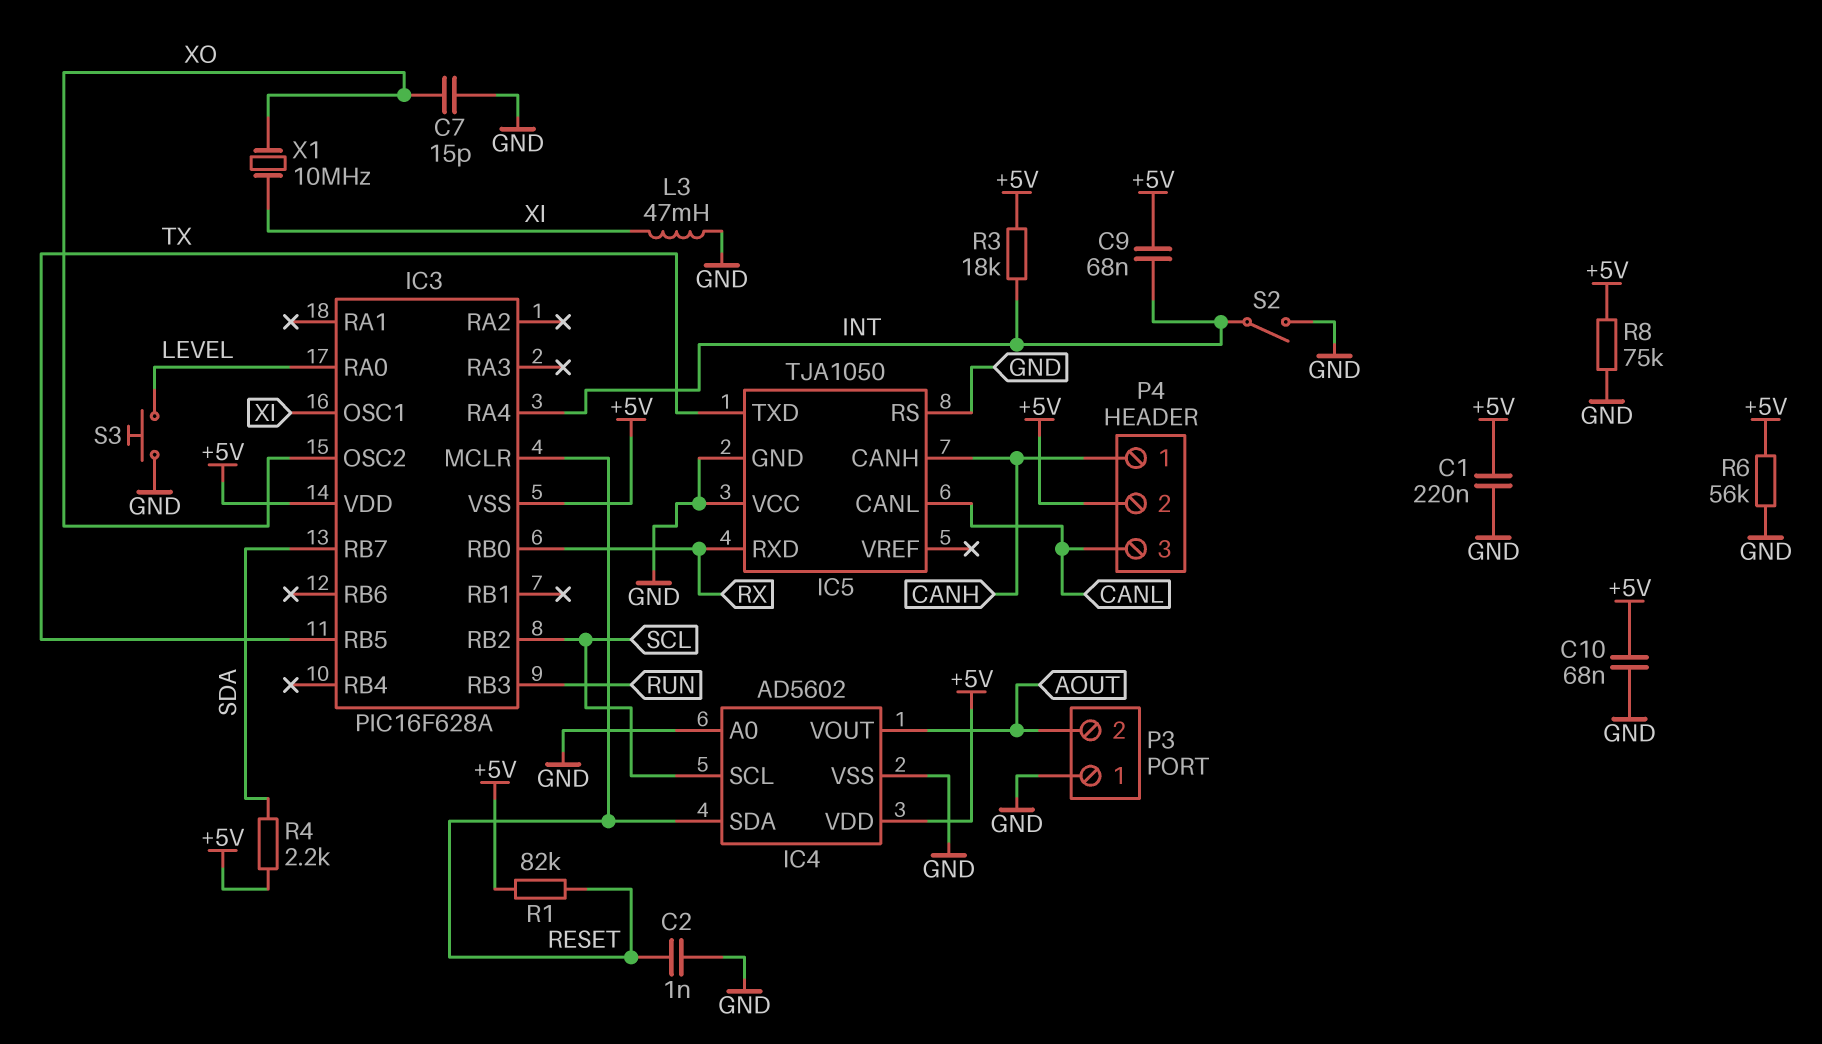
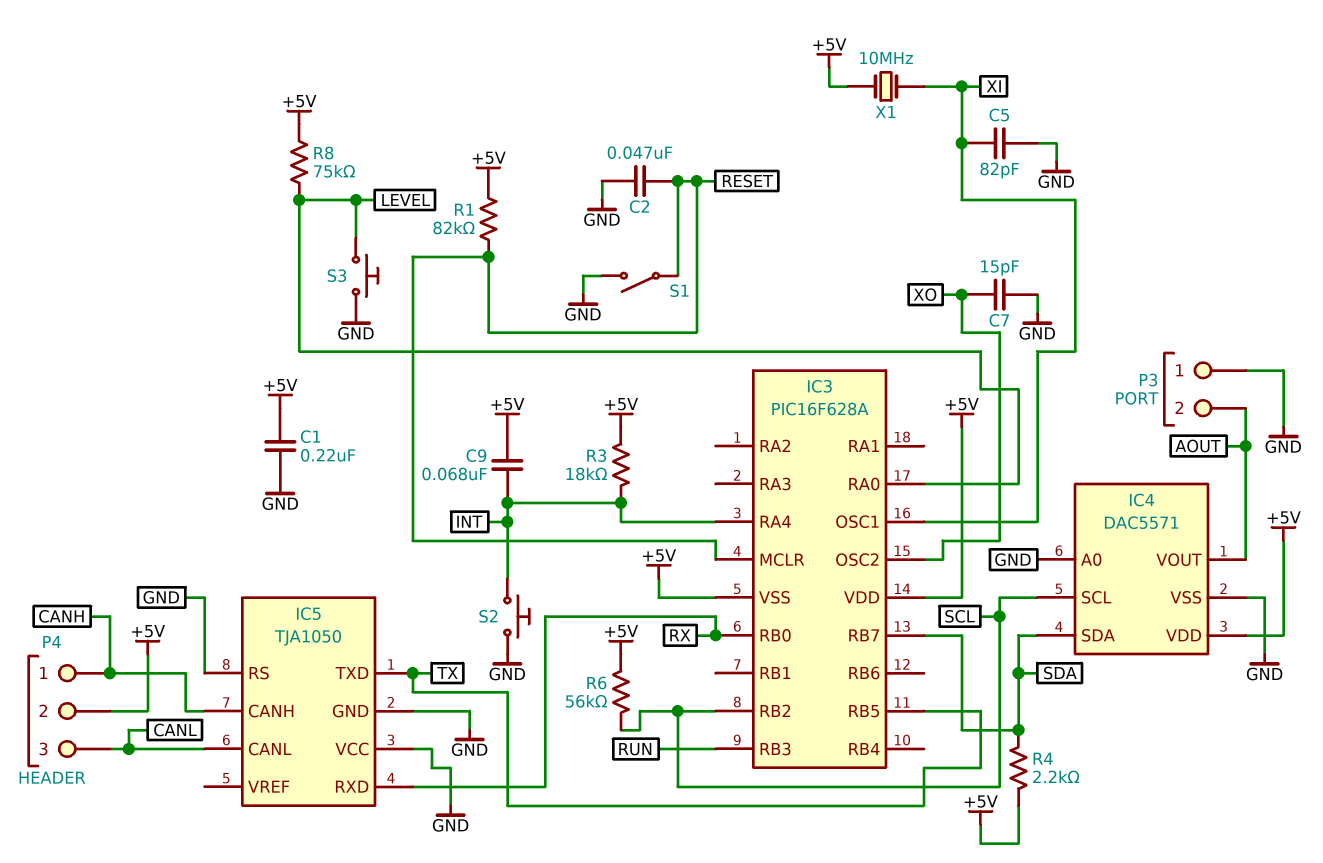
C2: 1nF (GND, RESET) -> 47nF (GND, RESET)
C5: none -> 82pF (GND, XI)
C10: 68nF (+5V, GND) -> none
IC4: AD5602 -> DAC5571
IC4 pin SDA: RESET -> SDA
L3: 47mH (GND, XI) -> none
R6: 56k (+5V, GND) -> 56k (+5V, SCL)
R8: 75k (+5V, GND) -> 75k (+5V, LEVEL)
S1: none -> switch (GND, RESET)
S2: switch (GND, INT) -> button (GND, INT)
X1: 10MHz (XI, XO) -> 10MHz (+5V, XI)

